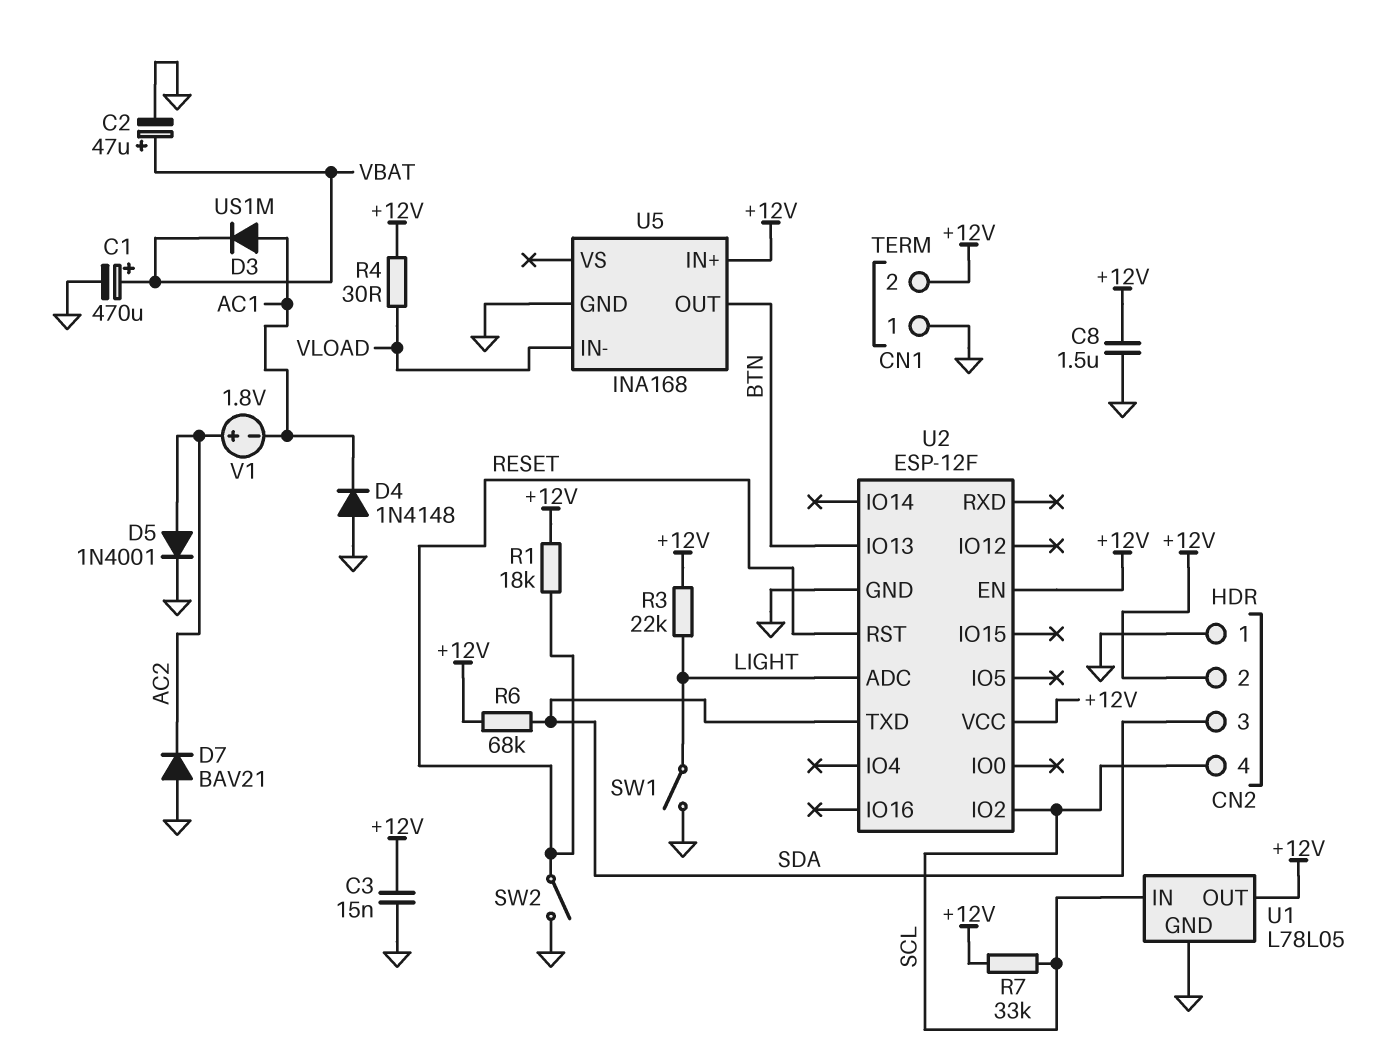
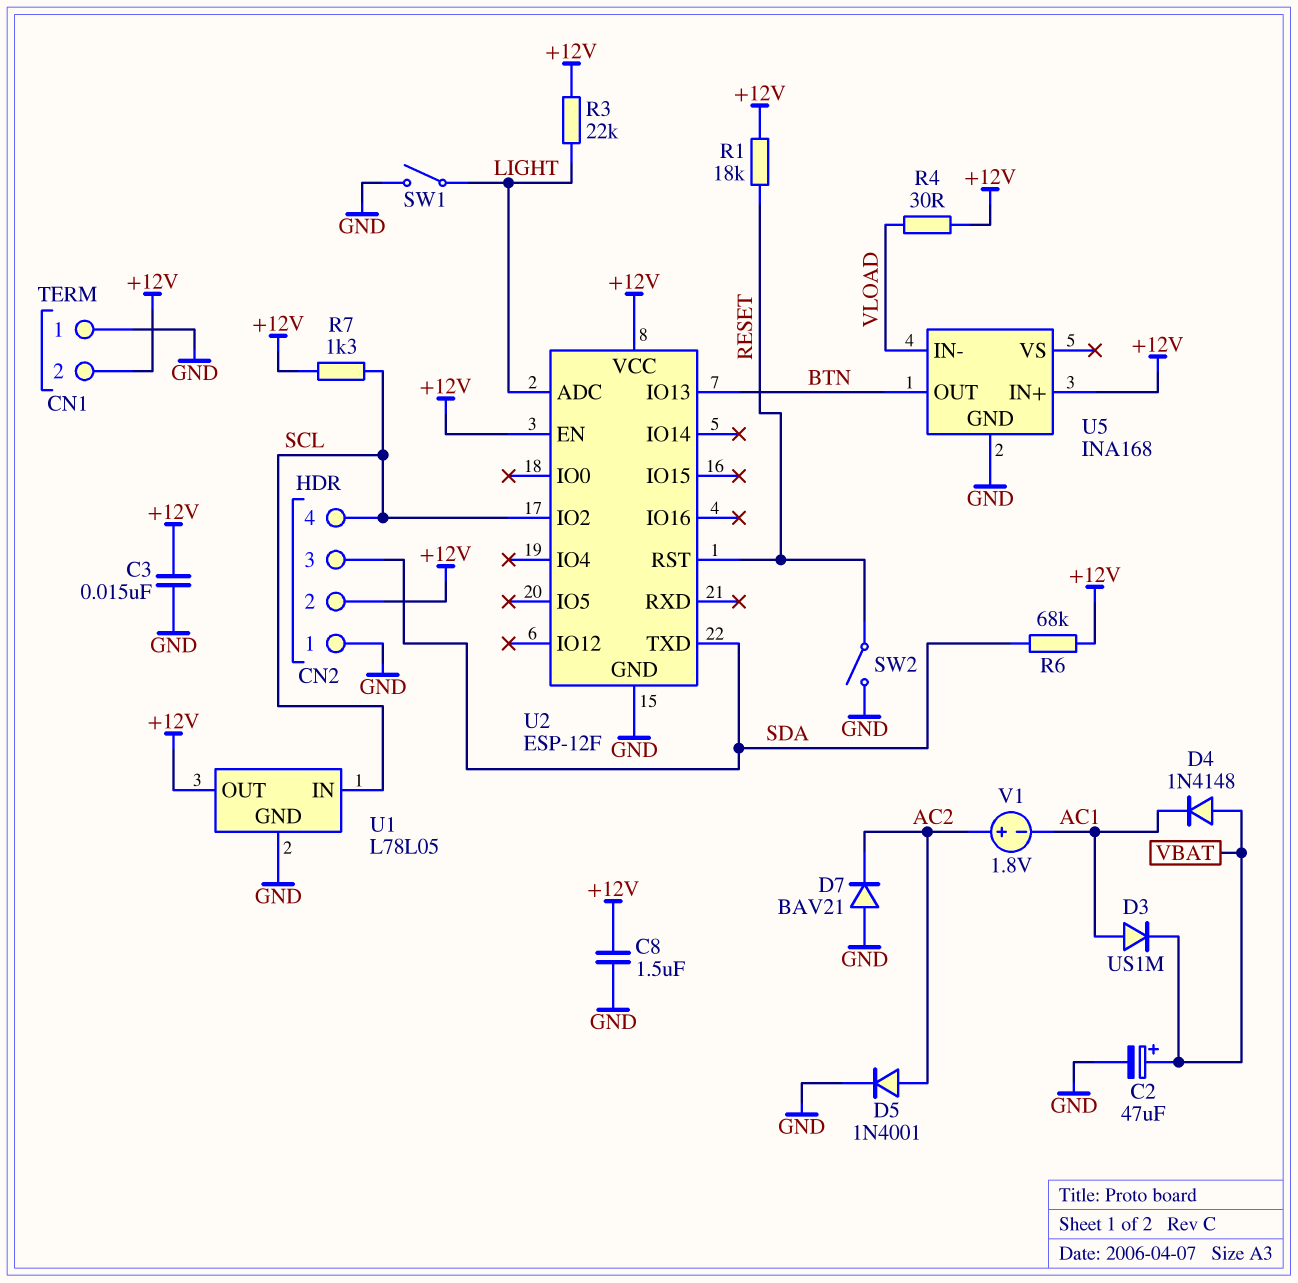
C1: 470uF (plus VBAT, minus GND) -> none
D4: diode 1N4148 (A GND, K AC1) -> diode 1N4148 (A VBAT, K AC1)
R7: 33k (+12V, SCL) -> 1.3k (+12V, SCL)

